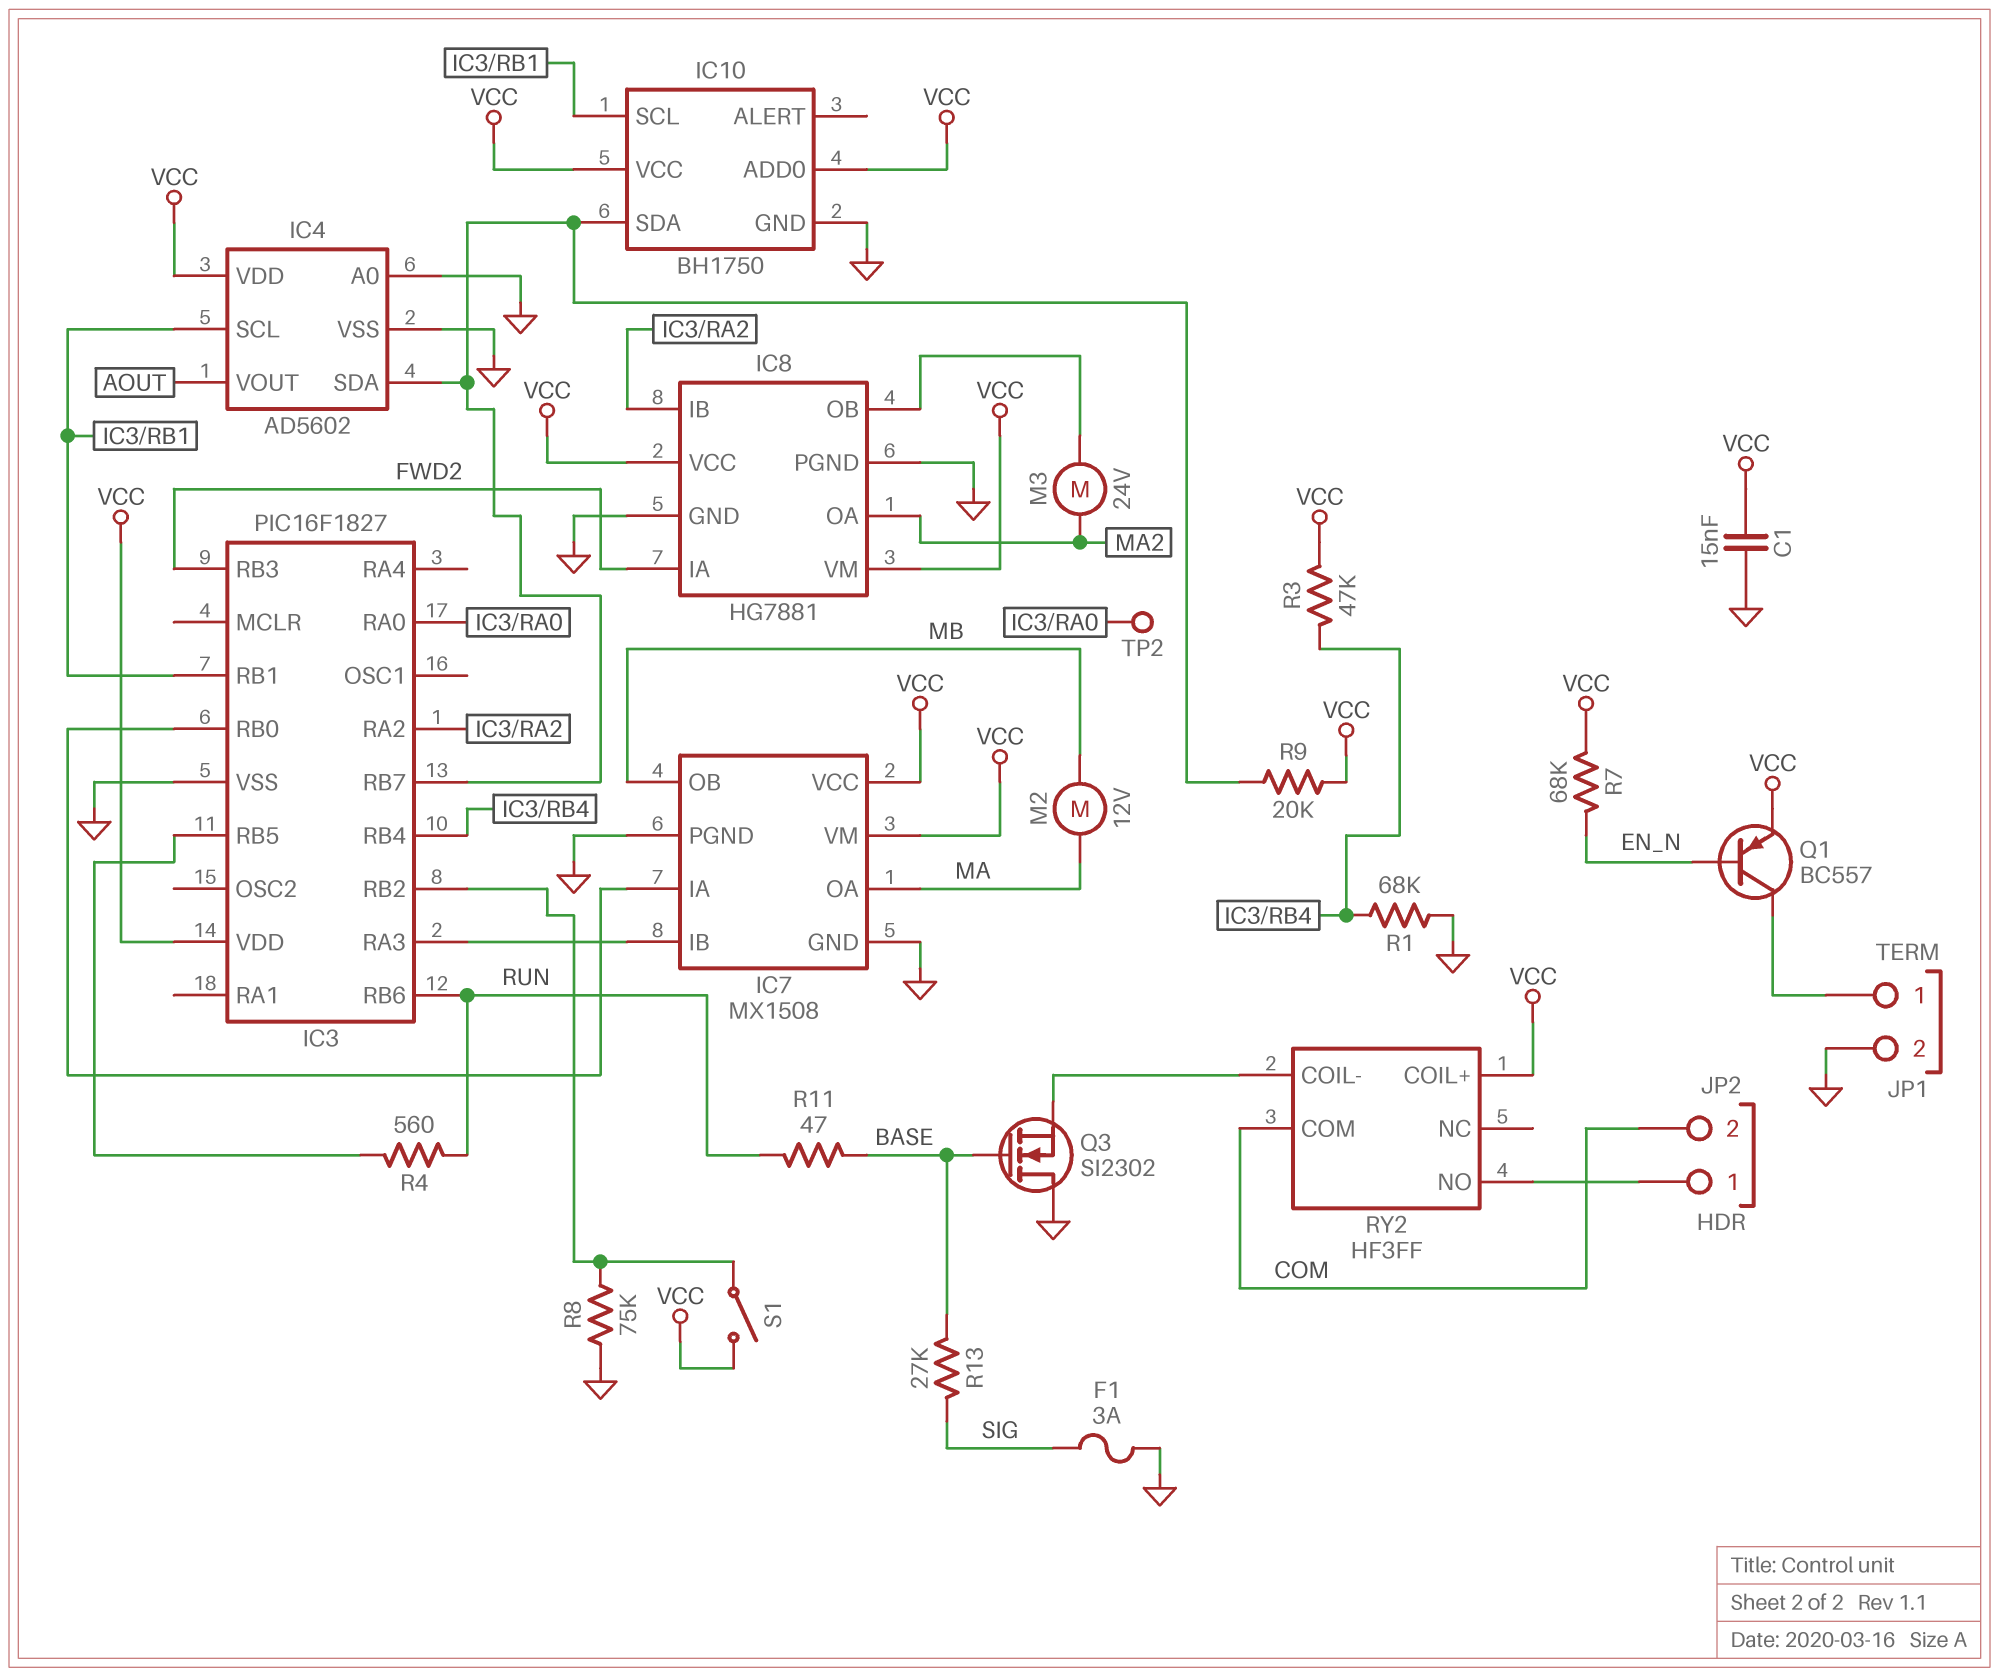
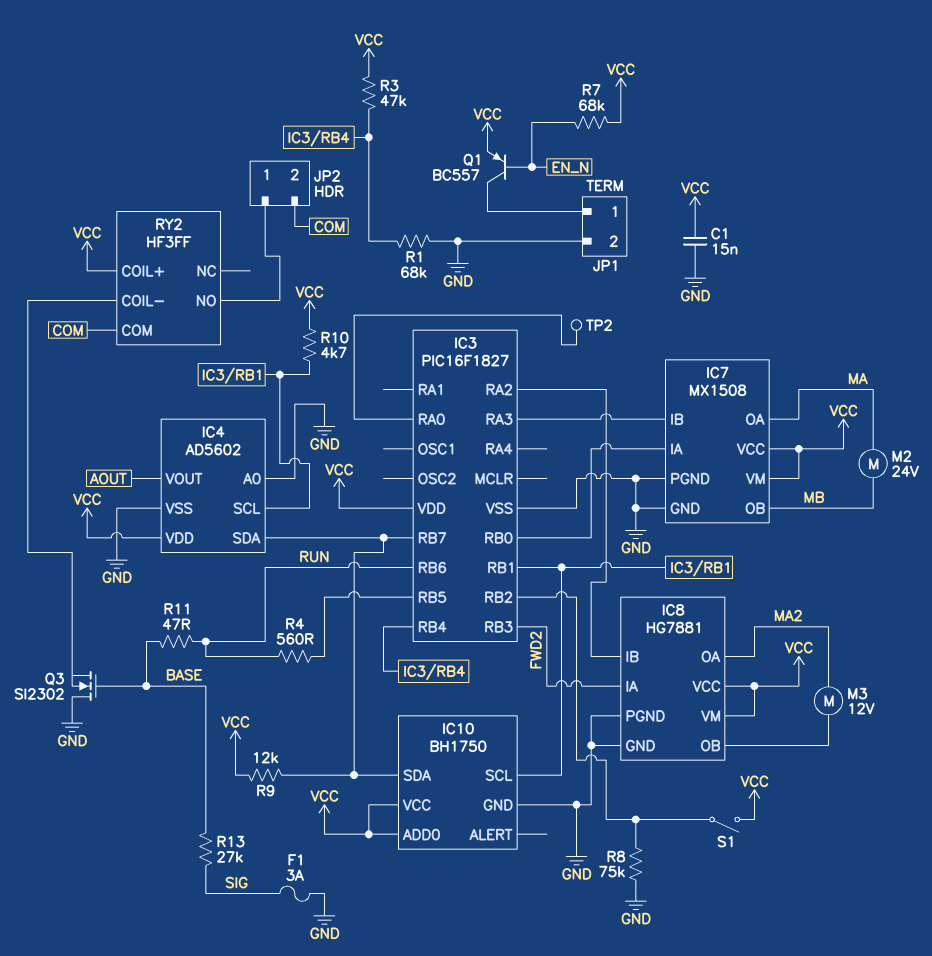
M2: motor 12V (MA, MB) -> motor 24V (MA, MB)
M3: motor 24V (IC8/OB, MA2) -> motor 12V (IC8/OB, MA2)
R9: 20k (IC3/RB7, VCC) -> 12k (IC3/RB7, VCC)
R10: none -> 4.7k (IC3/RB1, VCC)

